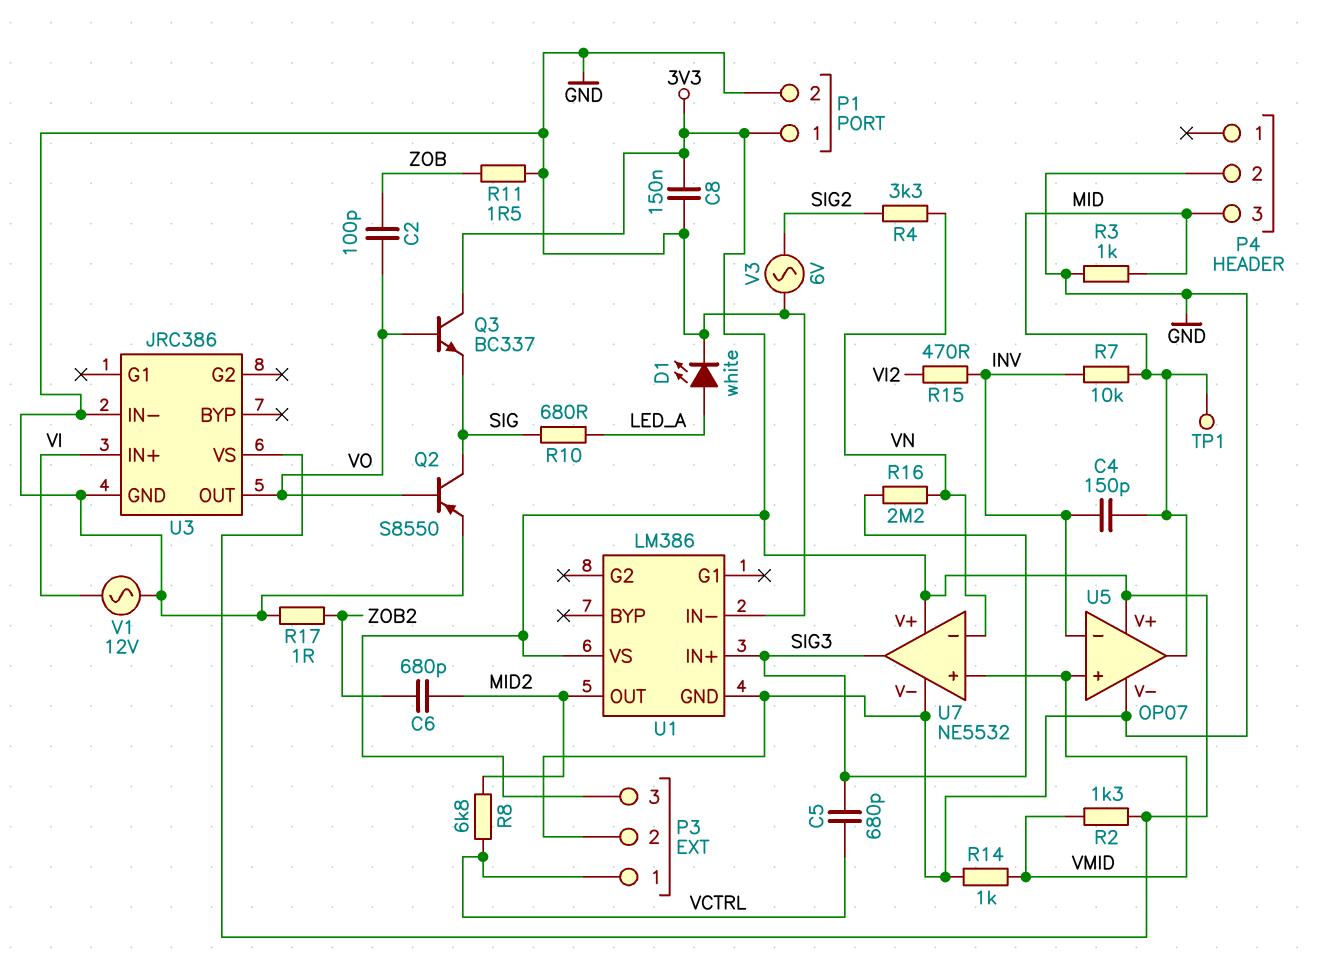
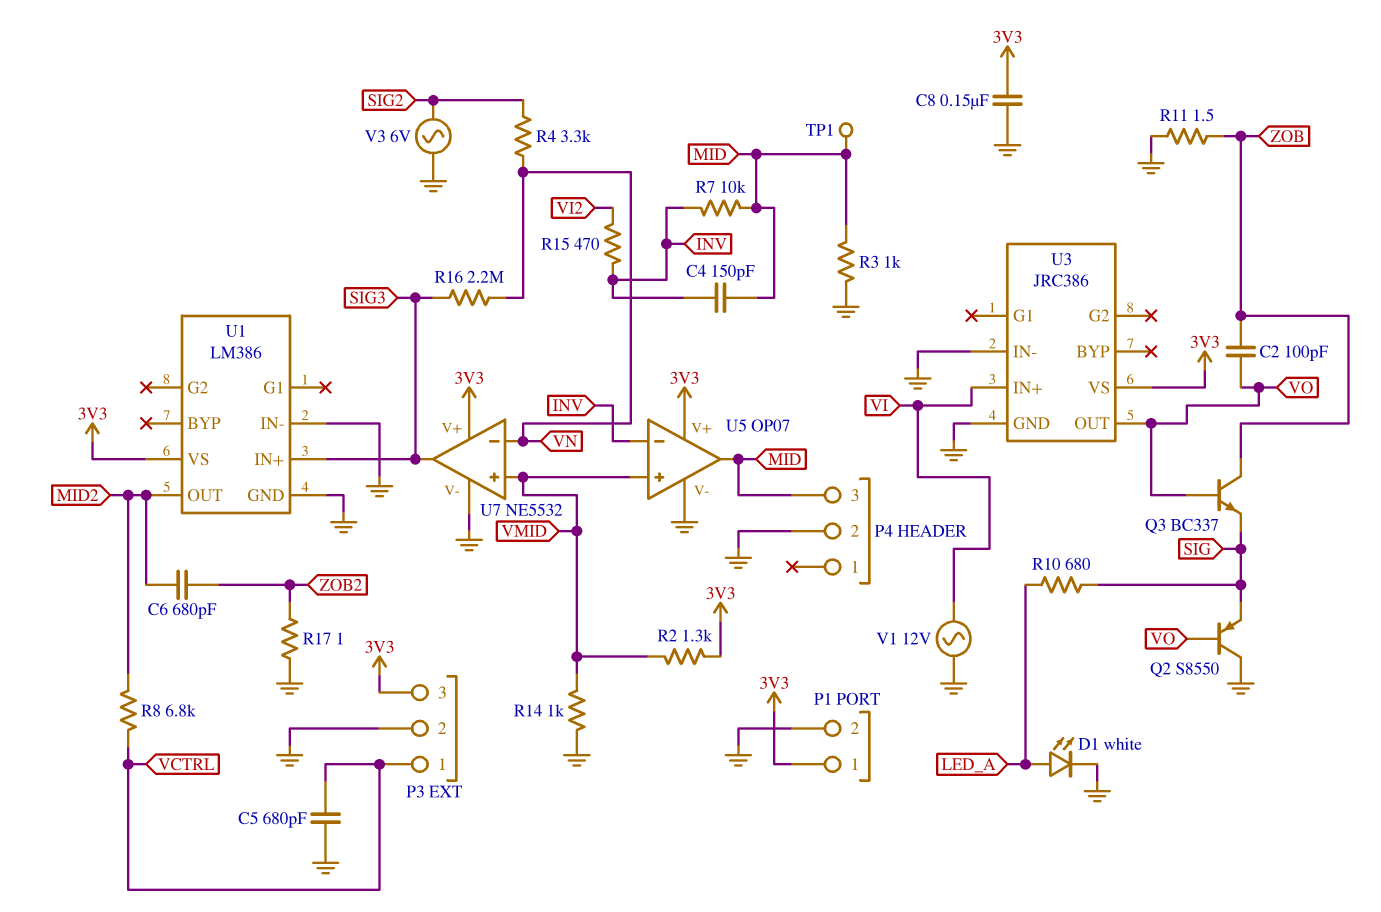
C5: 680pF (SIG3, VCTRL) -> 680pF (GND, VCTRL)
Q2: PNP S8550 (B VO, C SIG, E GND) -> PNP S8550 (B VO, C GND, E SIG)
Q3: NPN BC337 (B VO, C 3V3, E SIG) -> NPN BC337 (B VO, C ZOB, E SIG)

